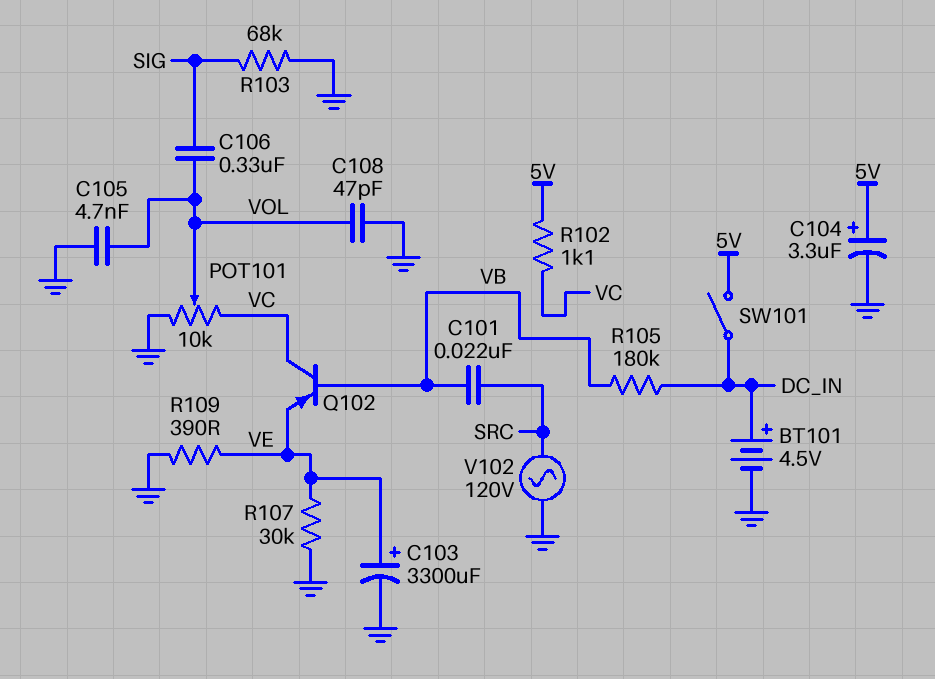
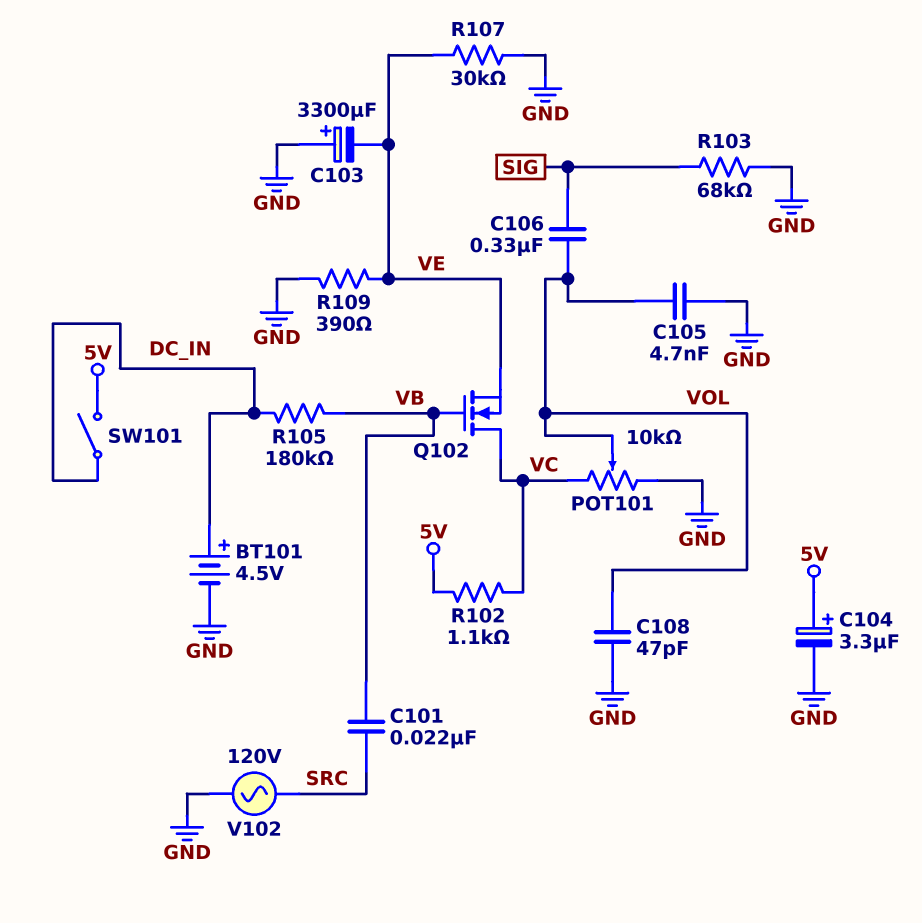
C103: 3300uF (plus VE, minus GND) -> 3300uF (plus GND, minus VE)
Q102: PNP (B VB, C VC, E VE) -> NMOS (G VB, D VC, S VE)

